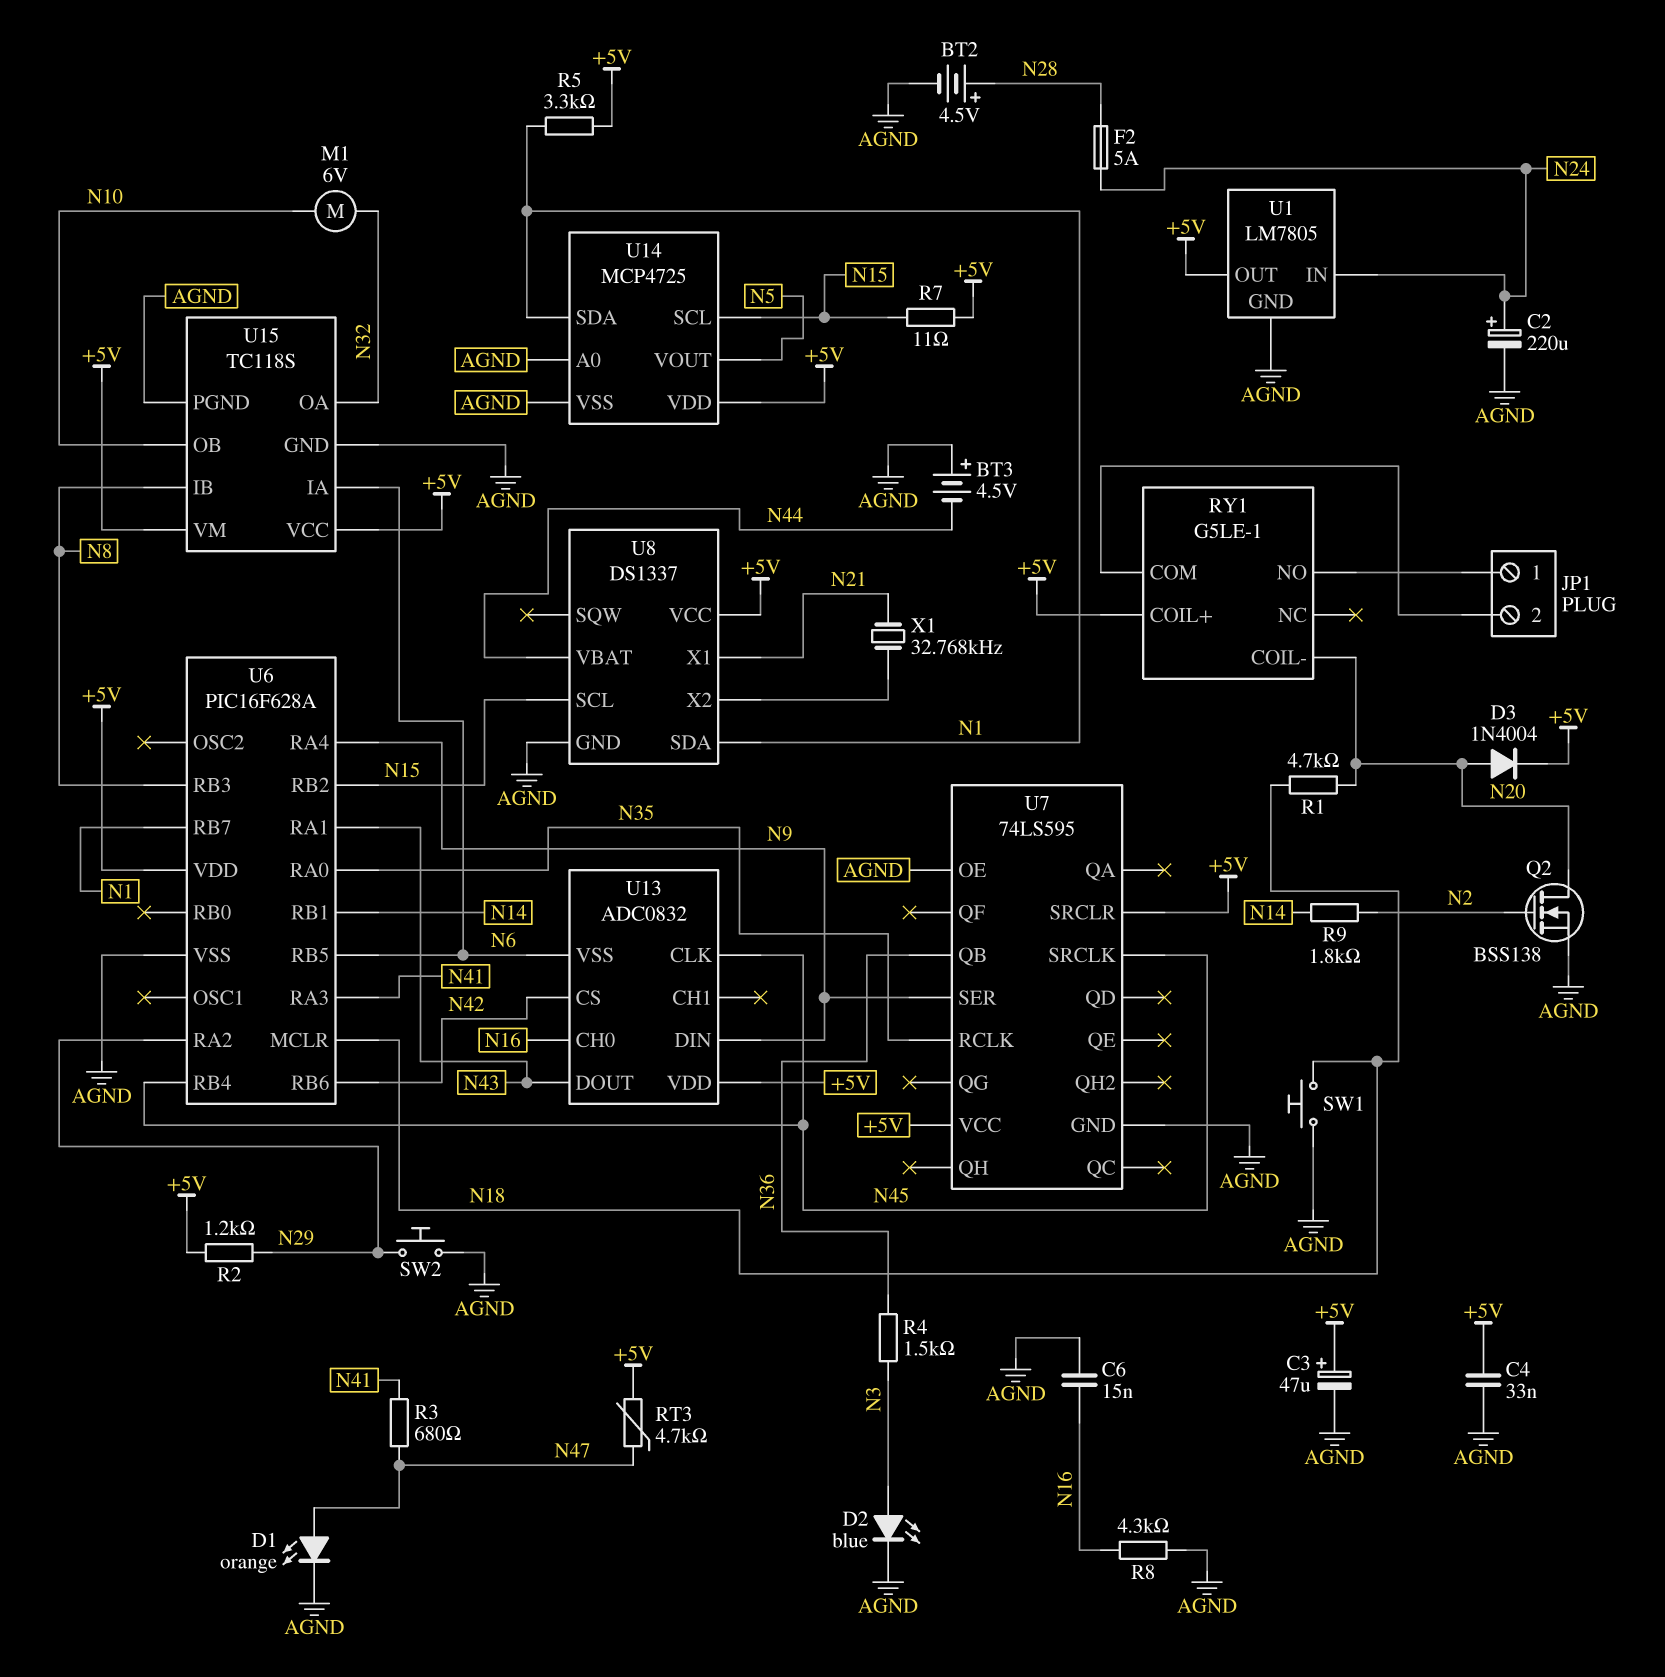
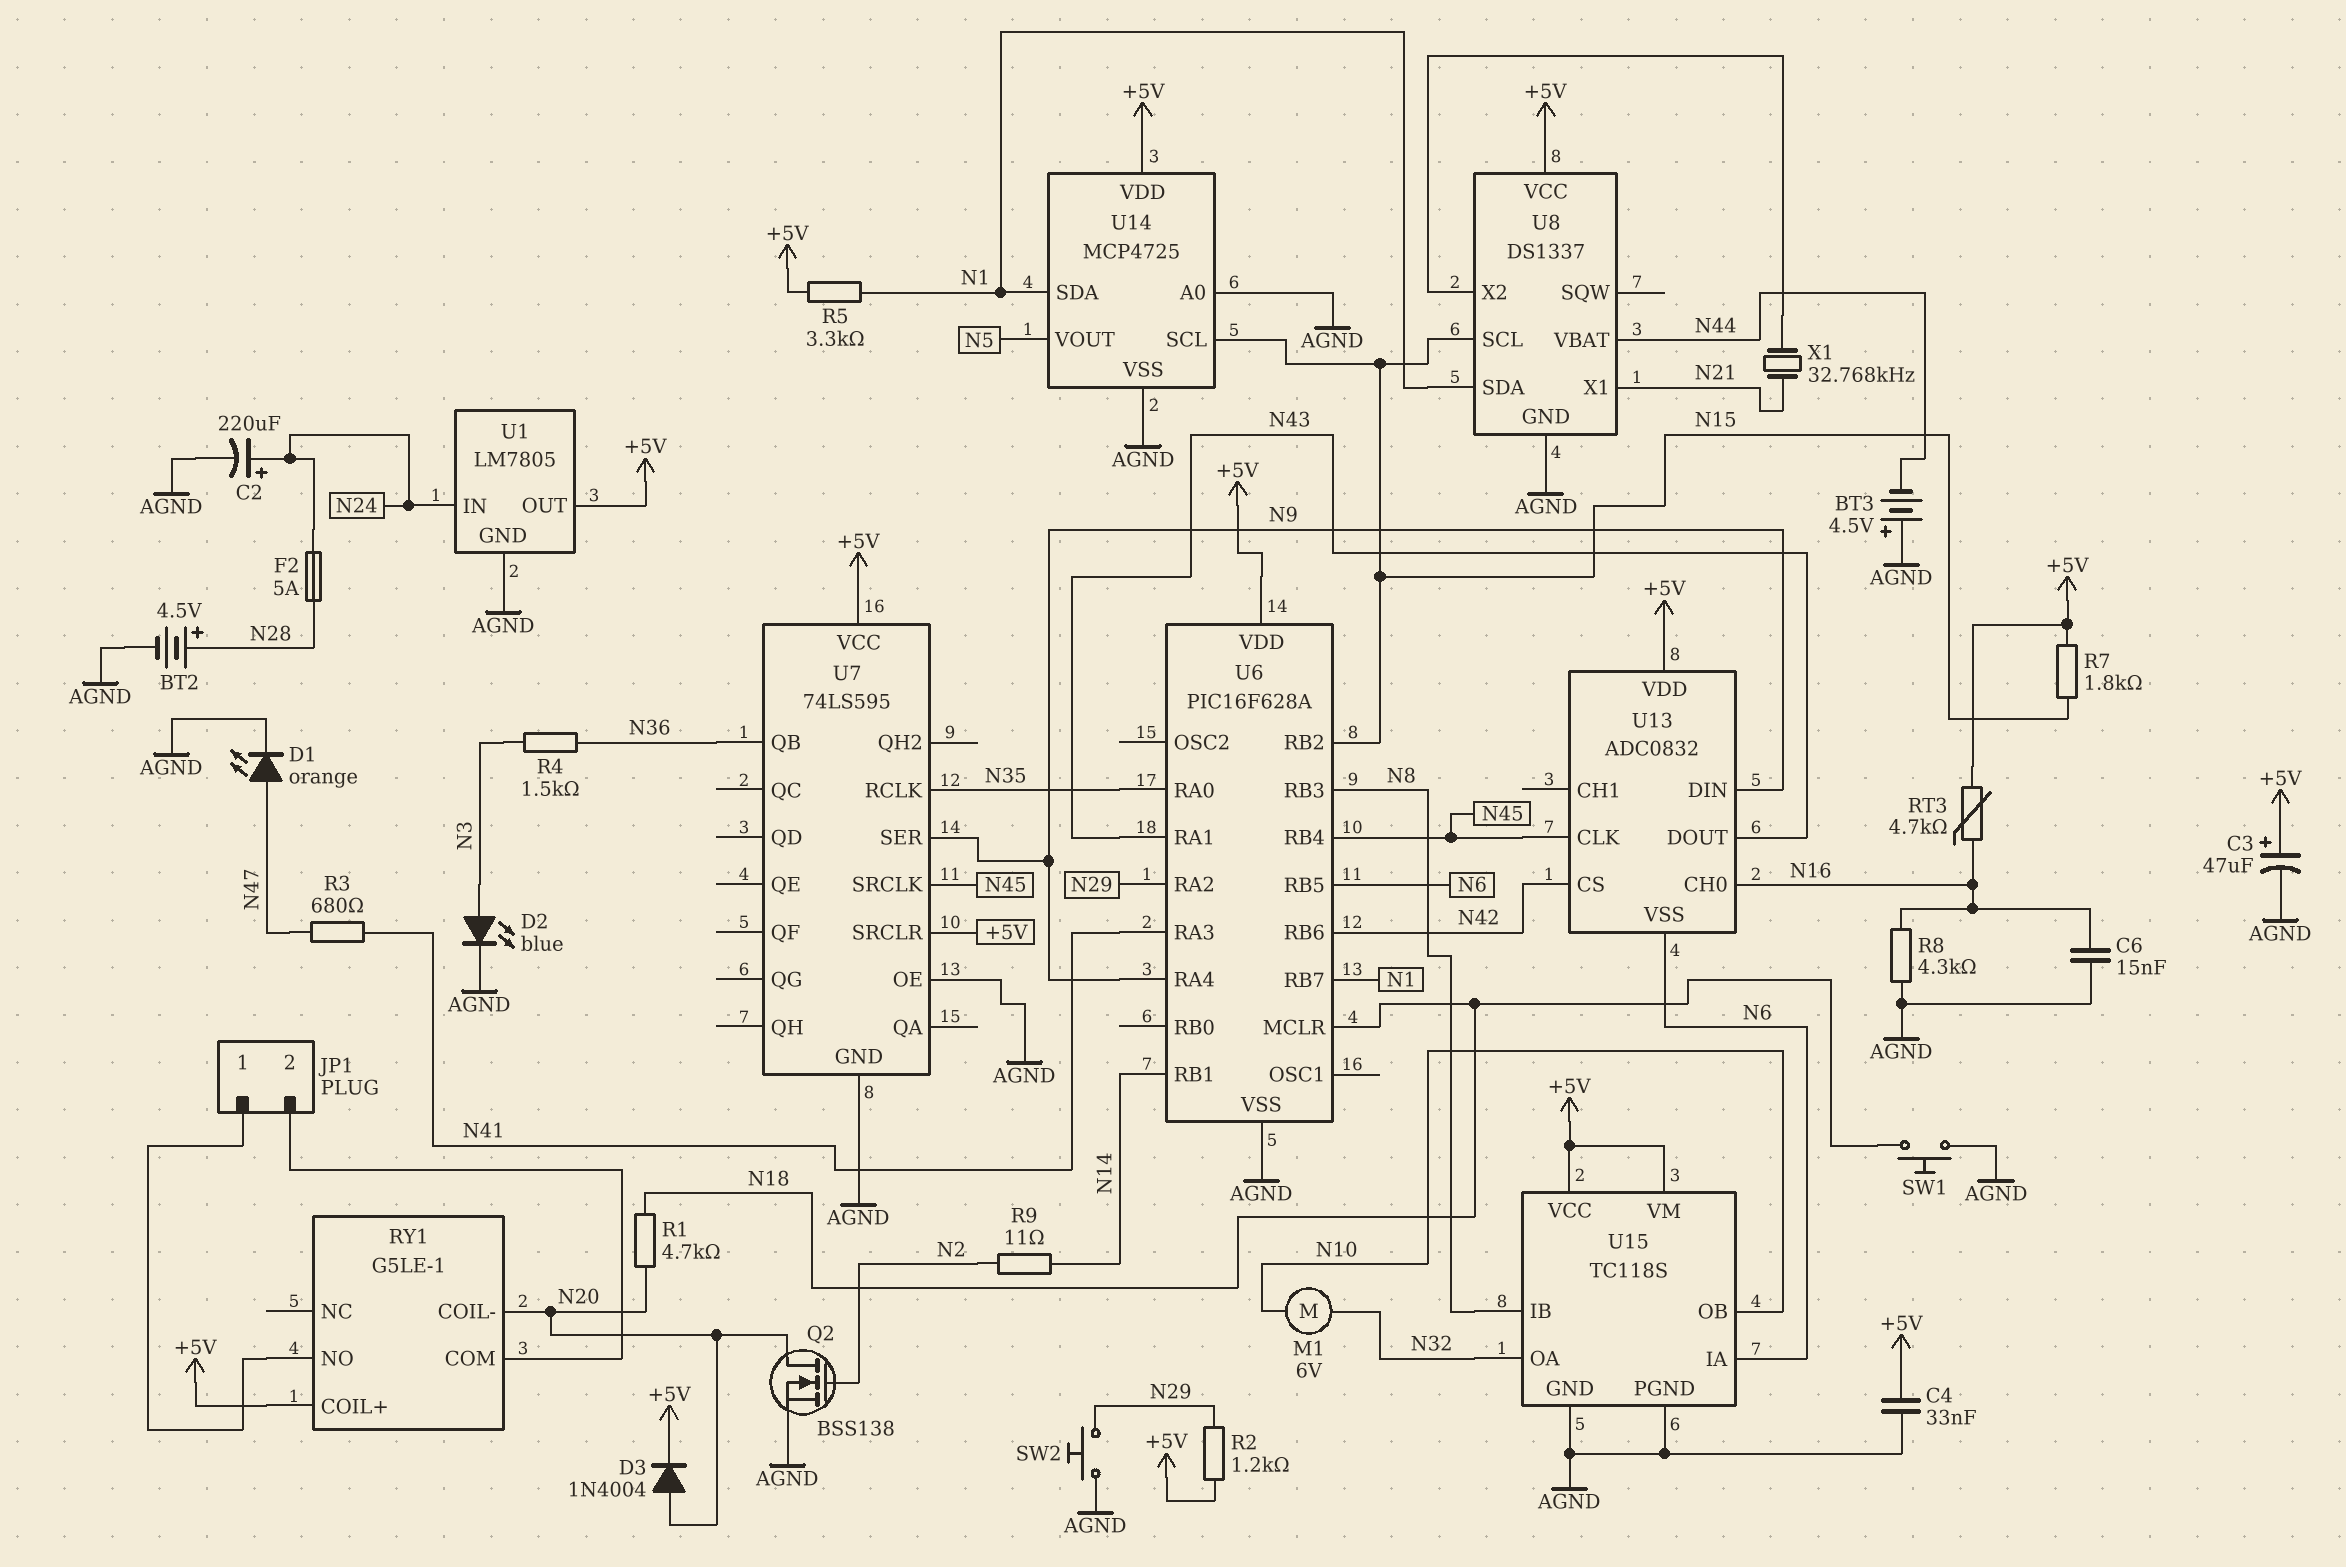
R7: 11 (+5V, N15) -> 1.8k (+5V, N15)
R9: 1.8k (N2, N14) -> 11 (N2, N14)
RT3: 4.7k (+5V, N47) -> 4.7k (+5V, N16)

